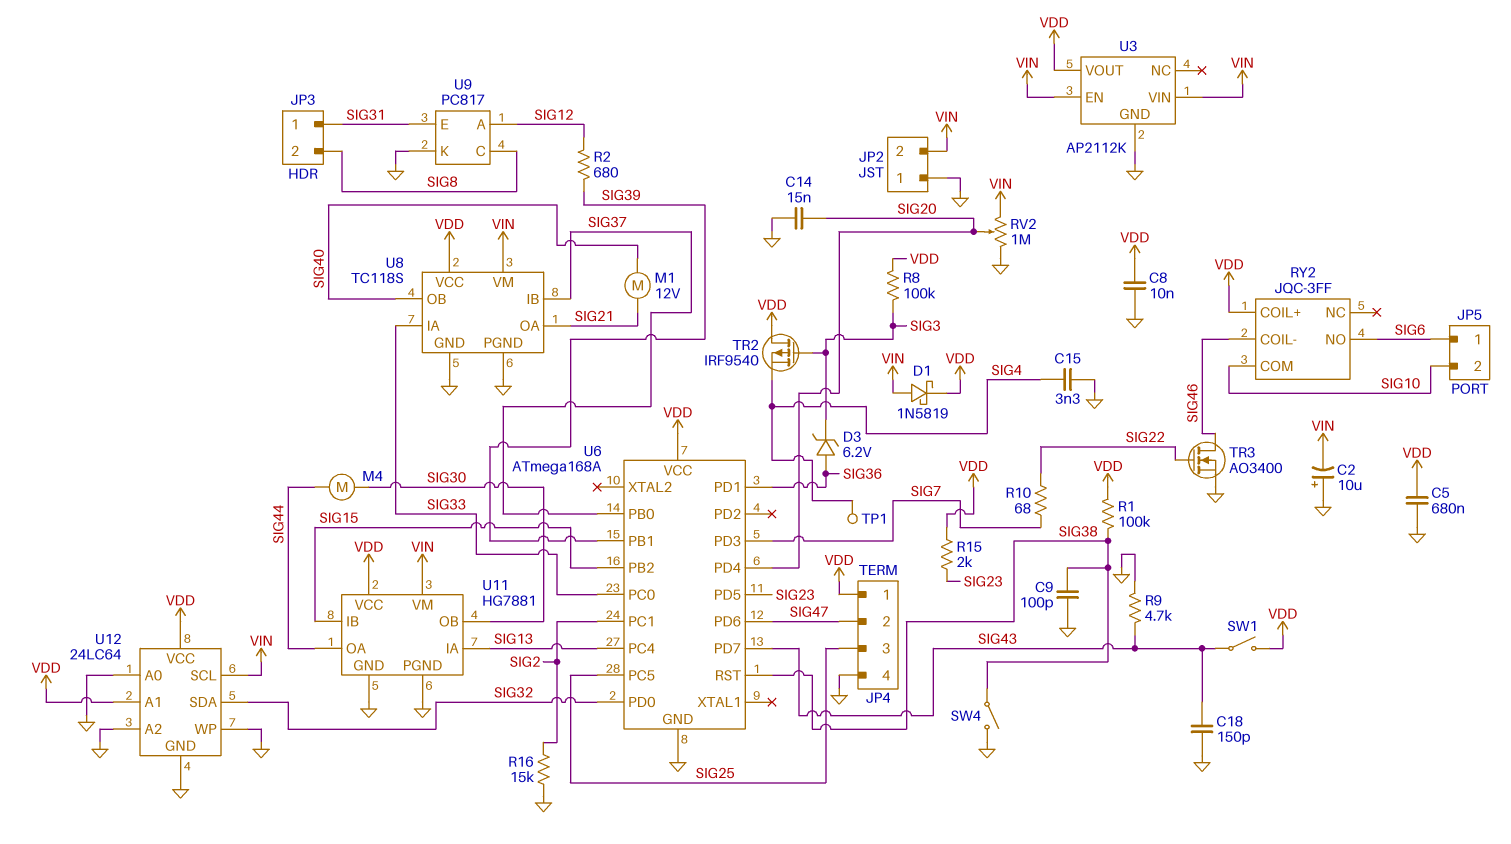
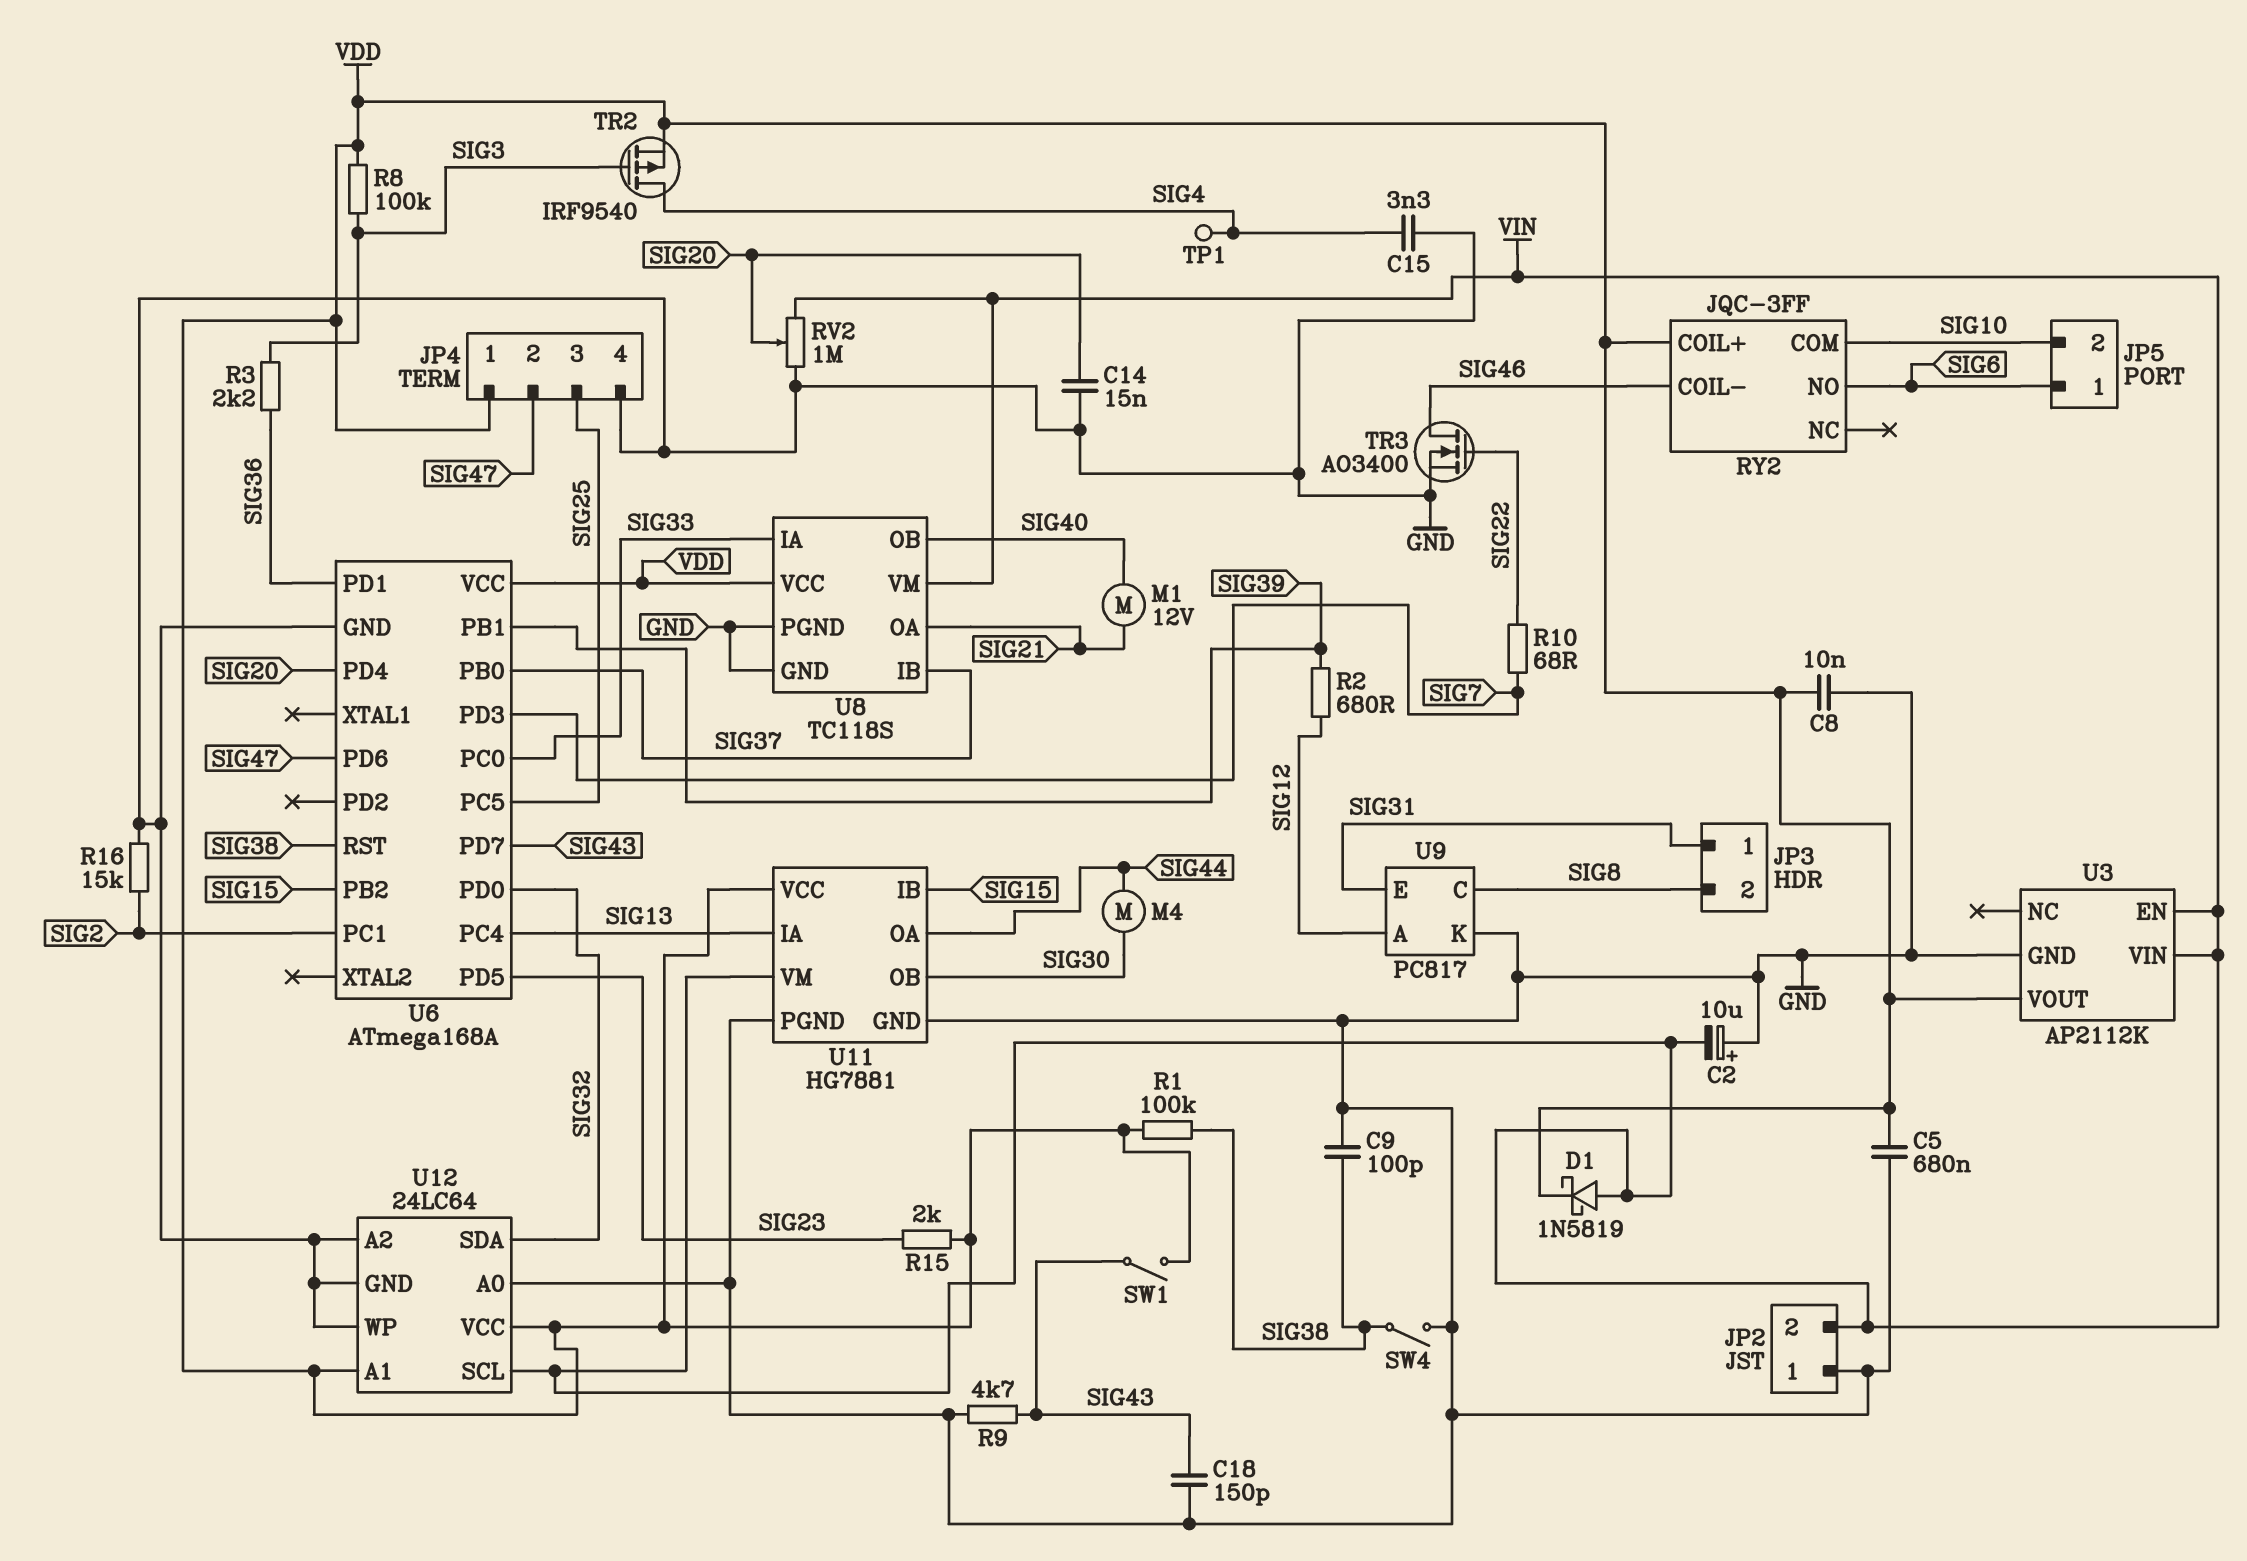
D3: zener 6.2V (A SIG36, K SIG3) -> none
R3: none -> 2.2k (SIG3, SIG36)
TR2: PMOS IRF9540 (G SIG3, D VDD, S SIG4) -> PMOS IRF9540 (G SIG3, D SIG4, S VDD)

